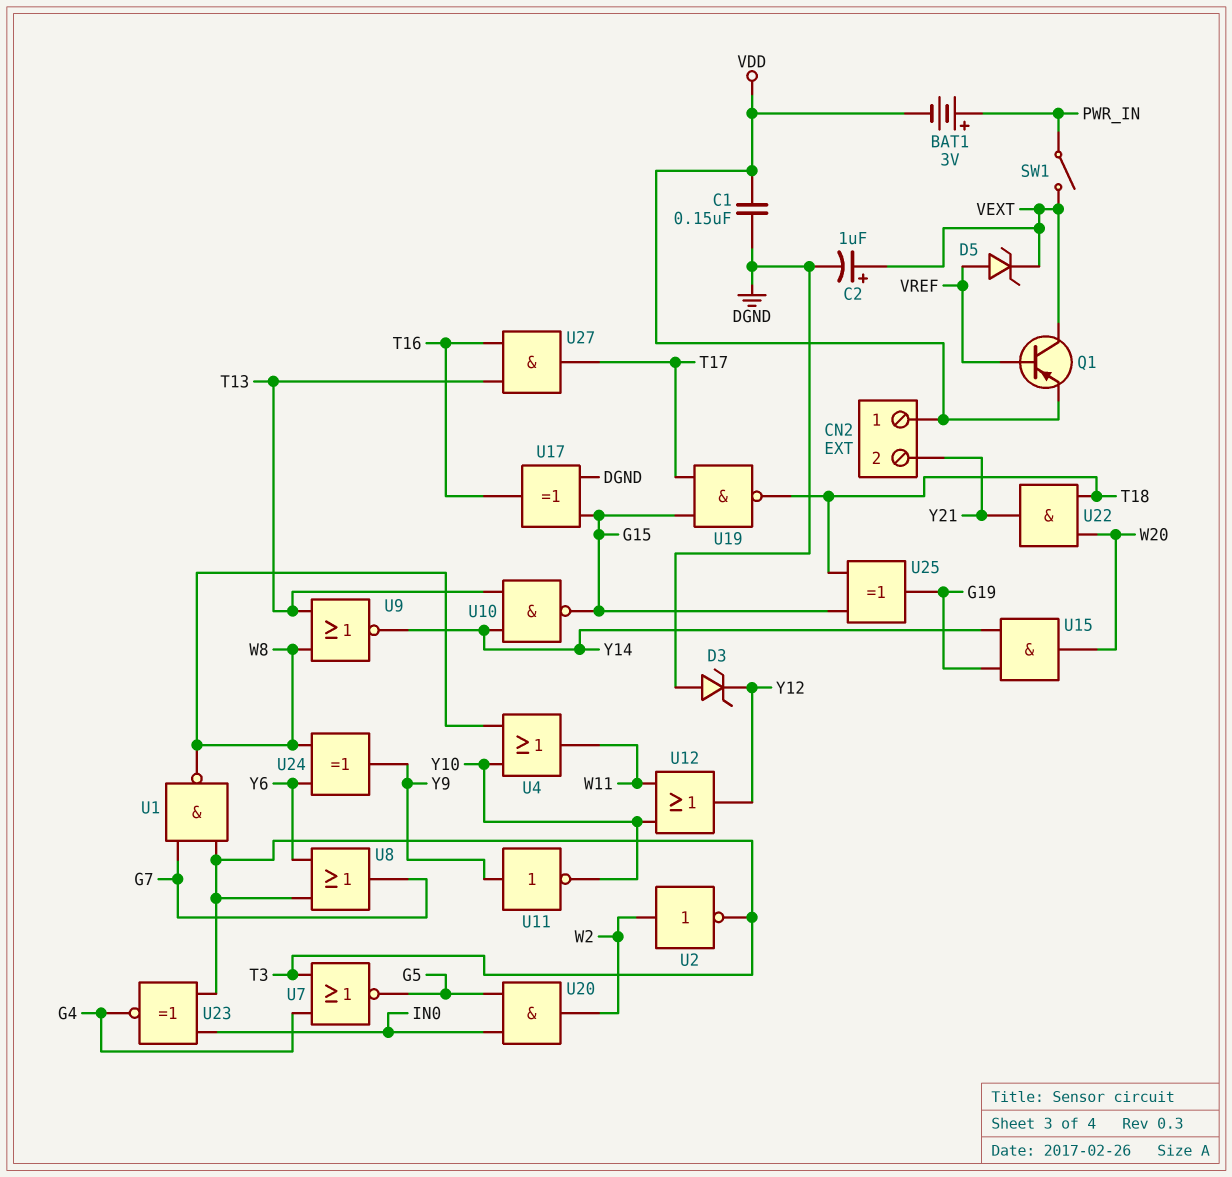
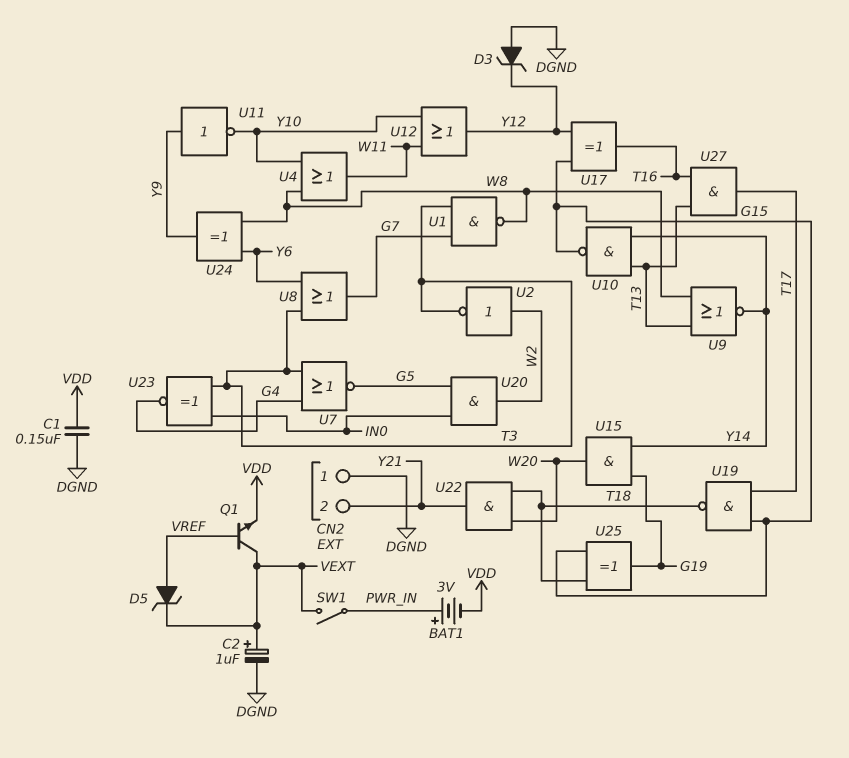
CN2 pin 1: VDD -> DGND
Q1: PNP (B VREF, C VEXT, E VDD) -> NPN (B VREF, C VEXT, E VDD)
U17: XOR (in DGND, in G15, out T16) -> XOR (in G15, in Y12, out T16)

